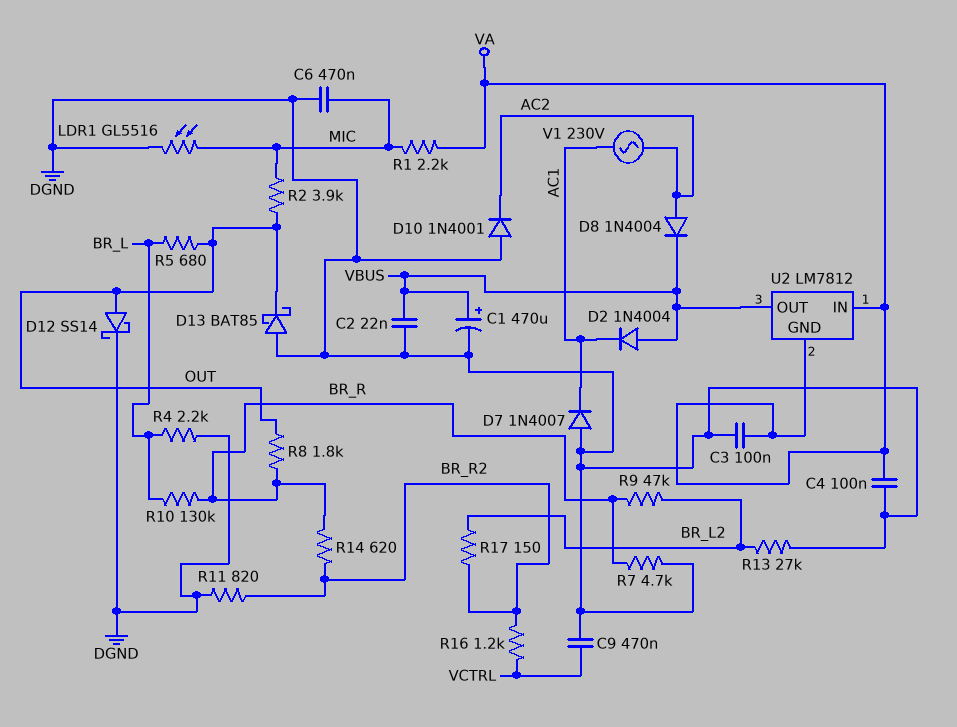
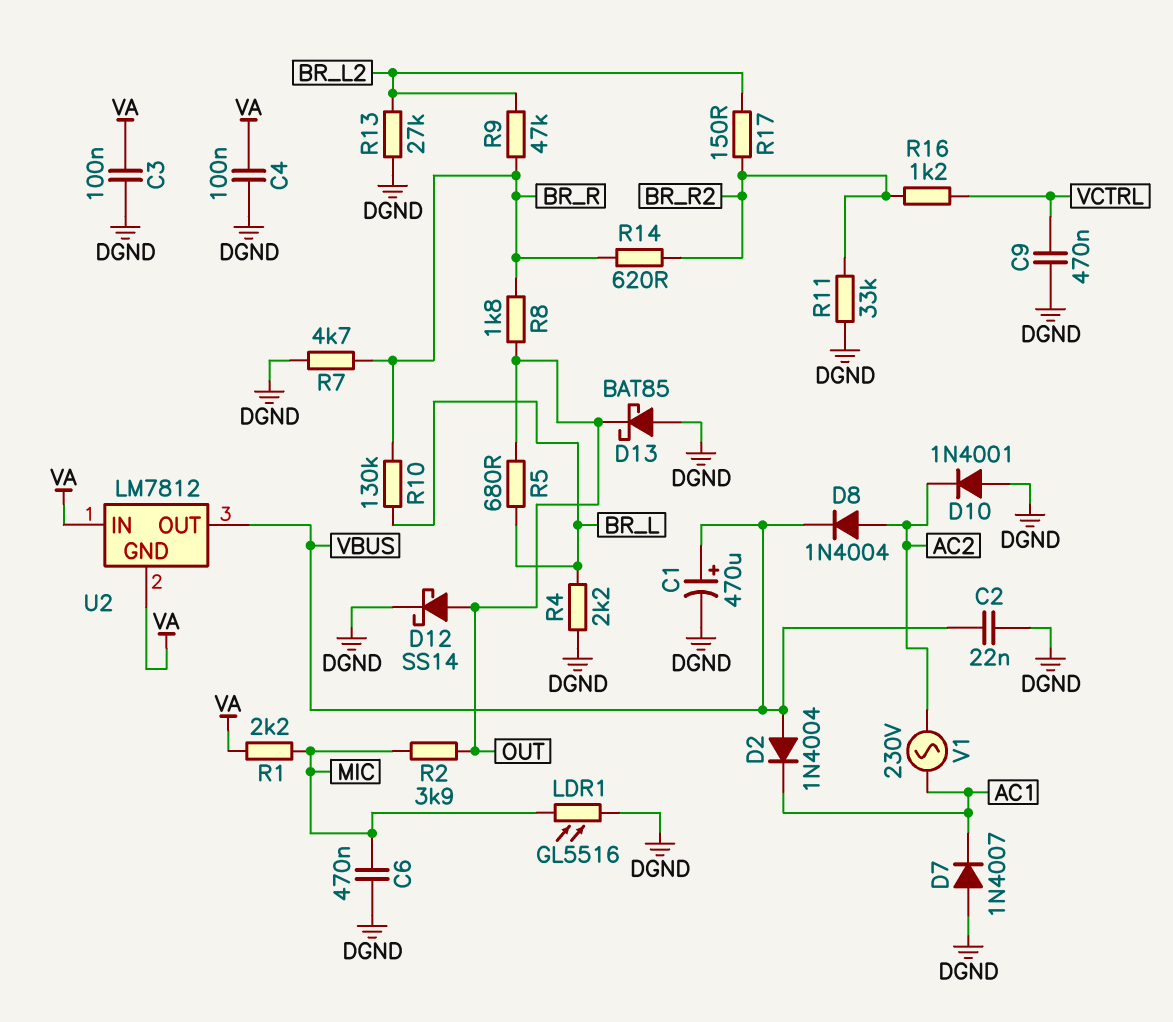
R11: 820 (BR_R2, DGND) -> 33k (BR_R2, DGND)

